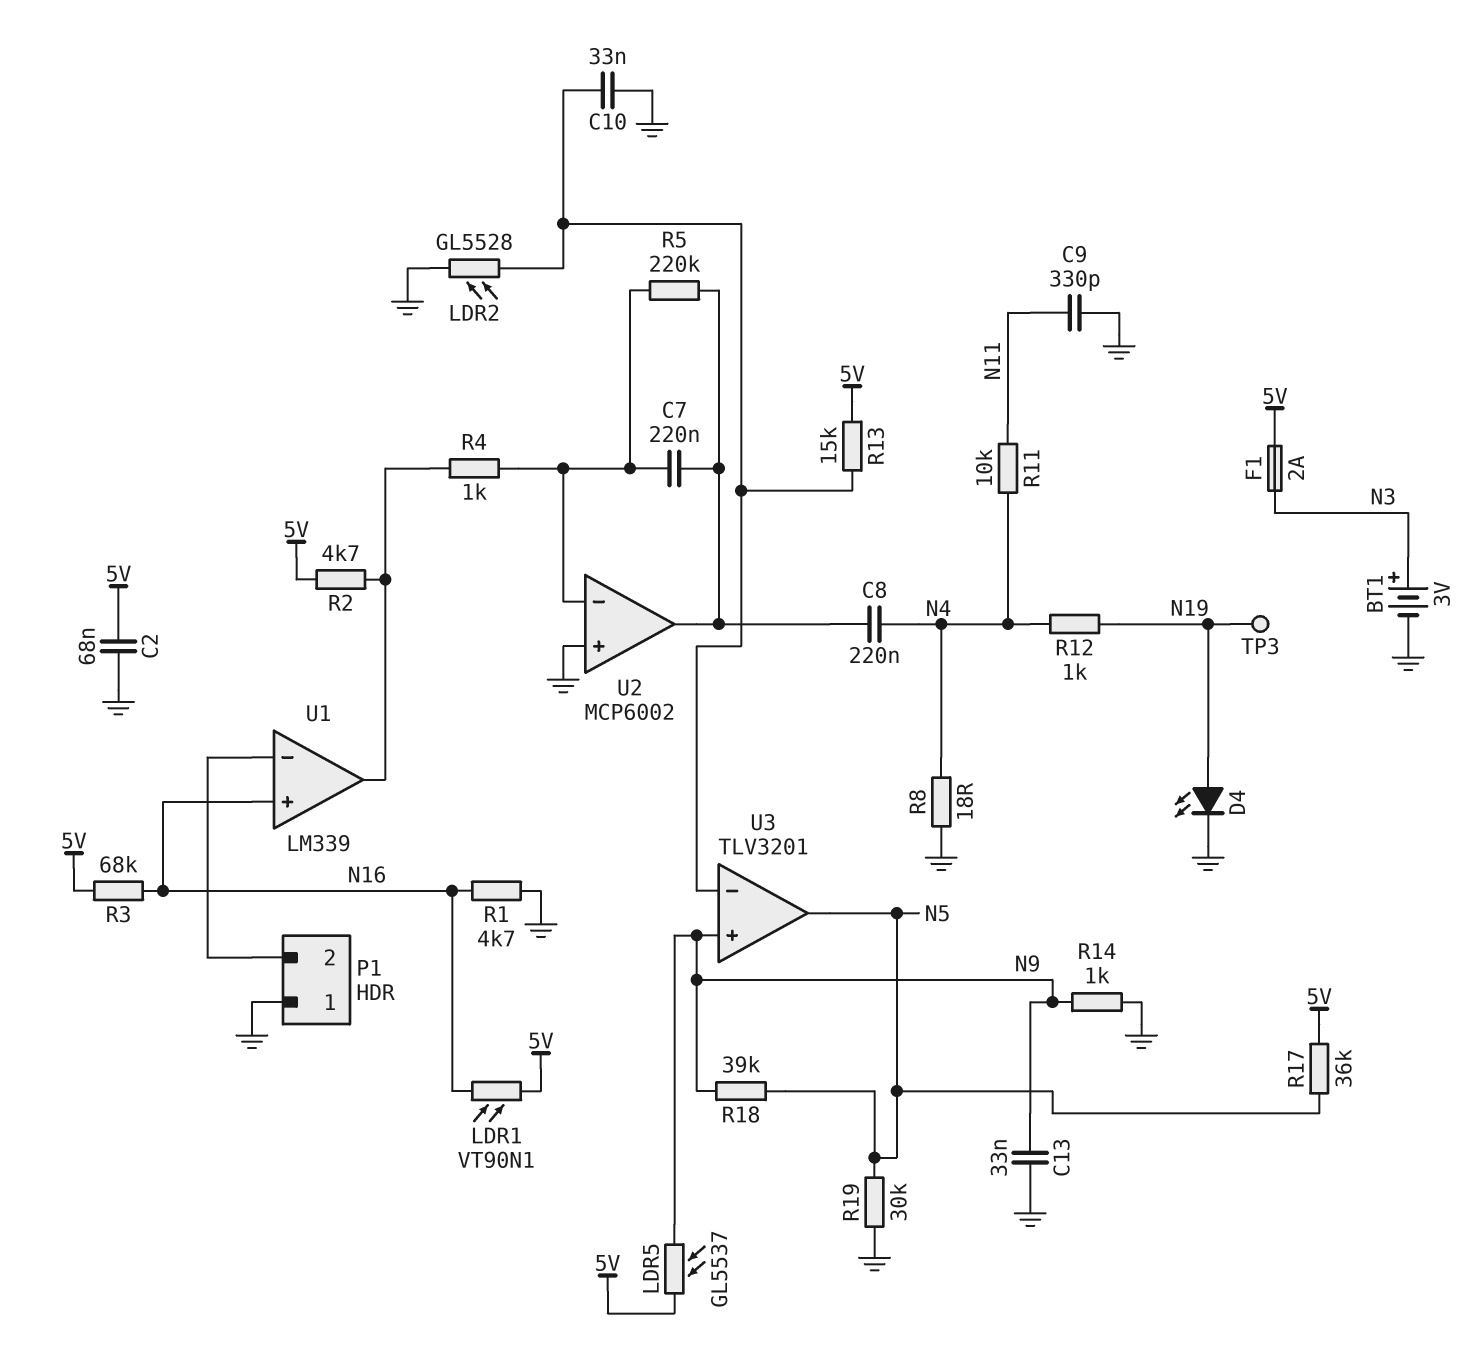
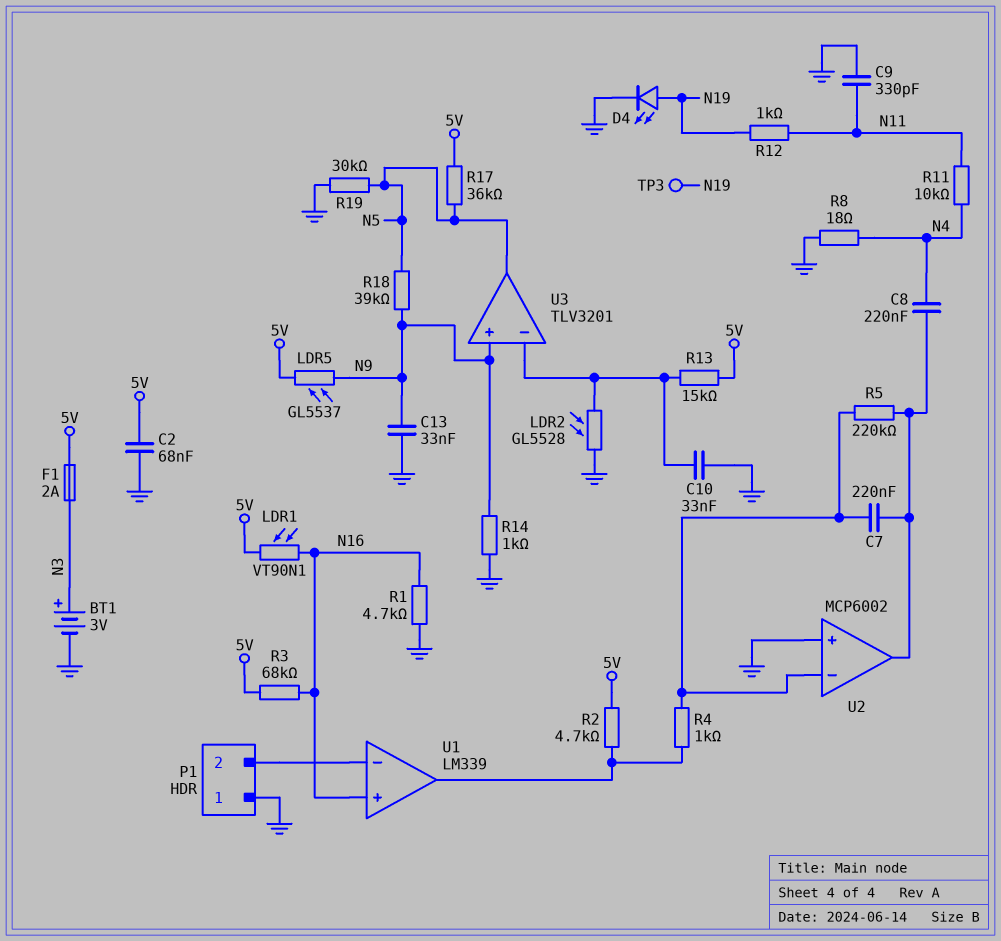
R12: 1k (N4, N19) -> 1k (N11, N19)

